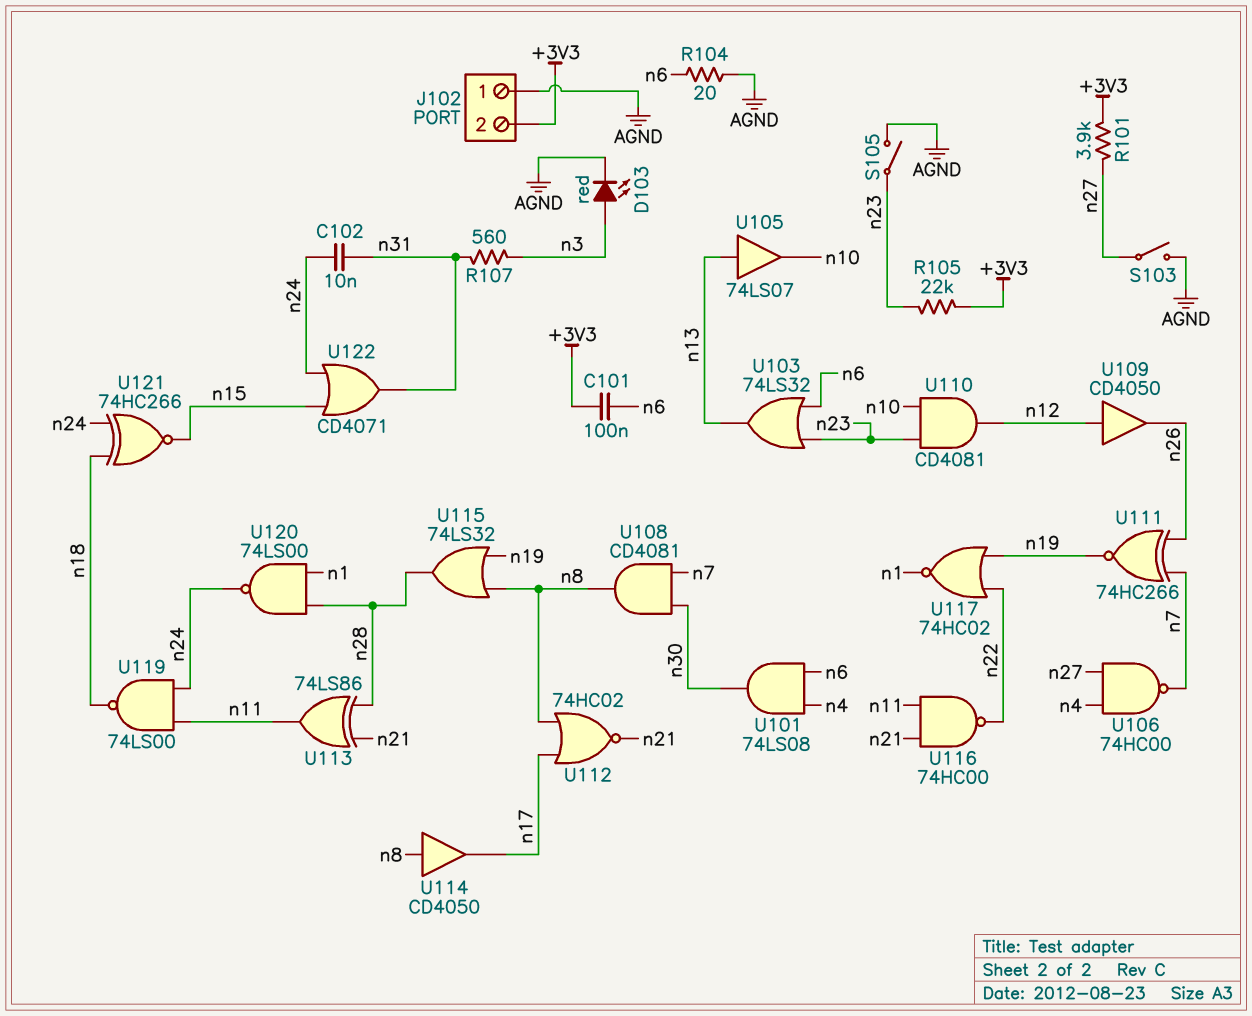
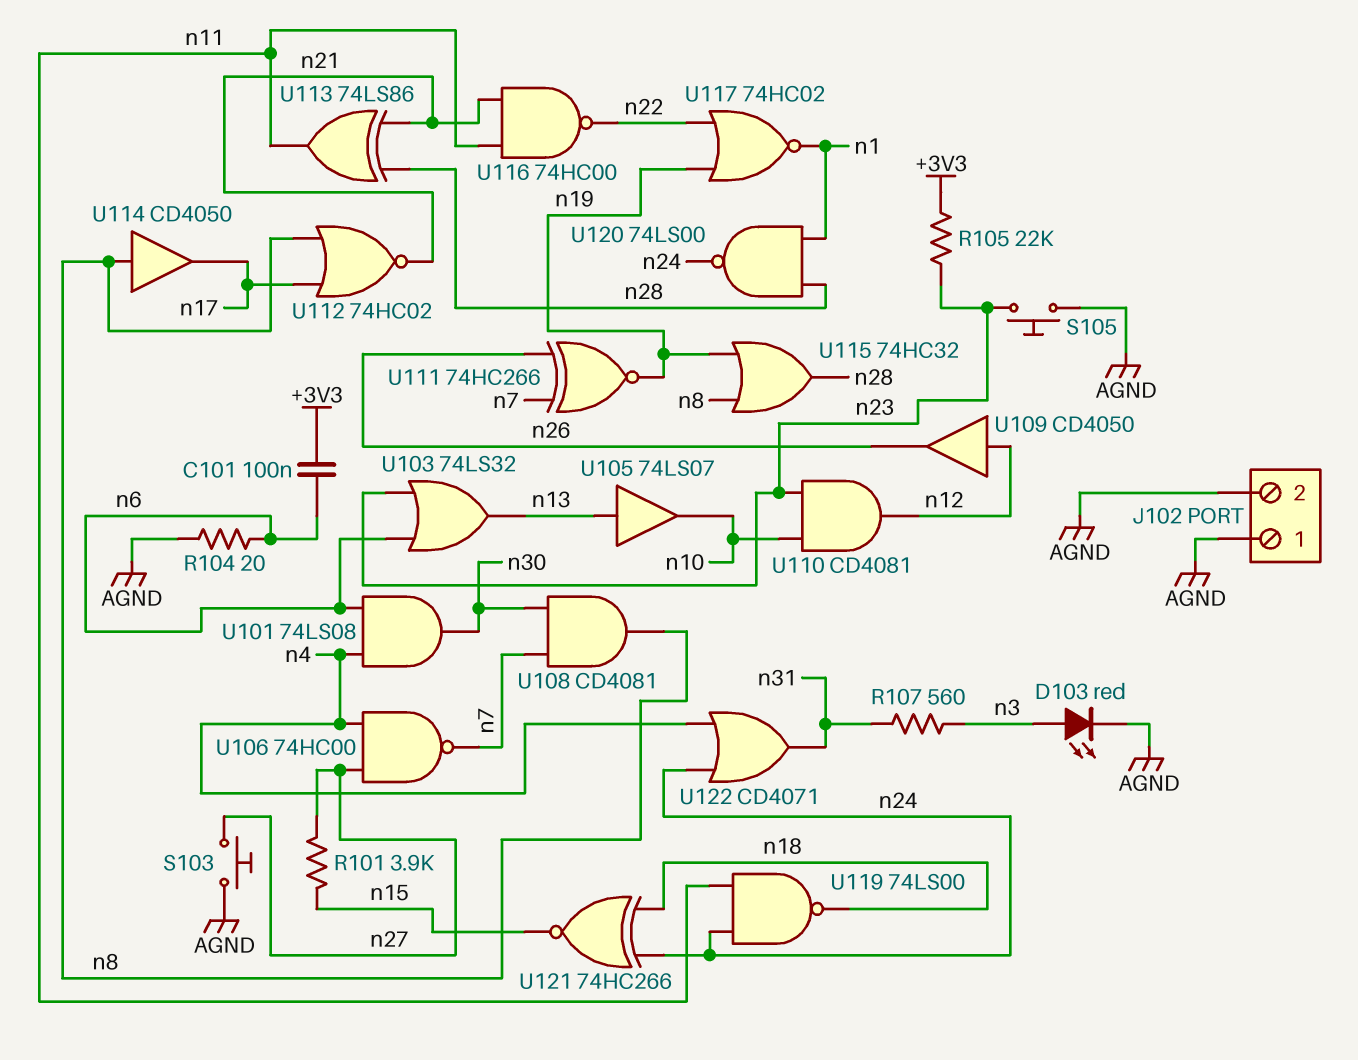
C102: 10nF (n24, n31) -> none
J102 pin 2: +3V3 -> AGND
R101: 3.9k (+3V3, n27) -> 3.9k (n15, n27)
S103: switch (AGND, n27) -> button (AGND, n27)
S105: switch (AGND, n23) -> button (AGND, n23)
U115: OR 74LS32 (in n8, in n19, out n28) -> OR 74HC32 (in n8, in n19, out n28)
U122: OR CD4071 (in n15, in n24, out n31) -> OR CD4071 (in n4, in n24, out n31)

